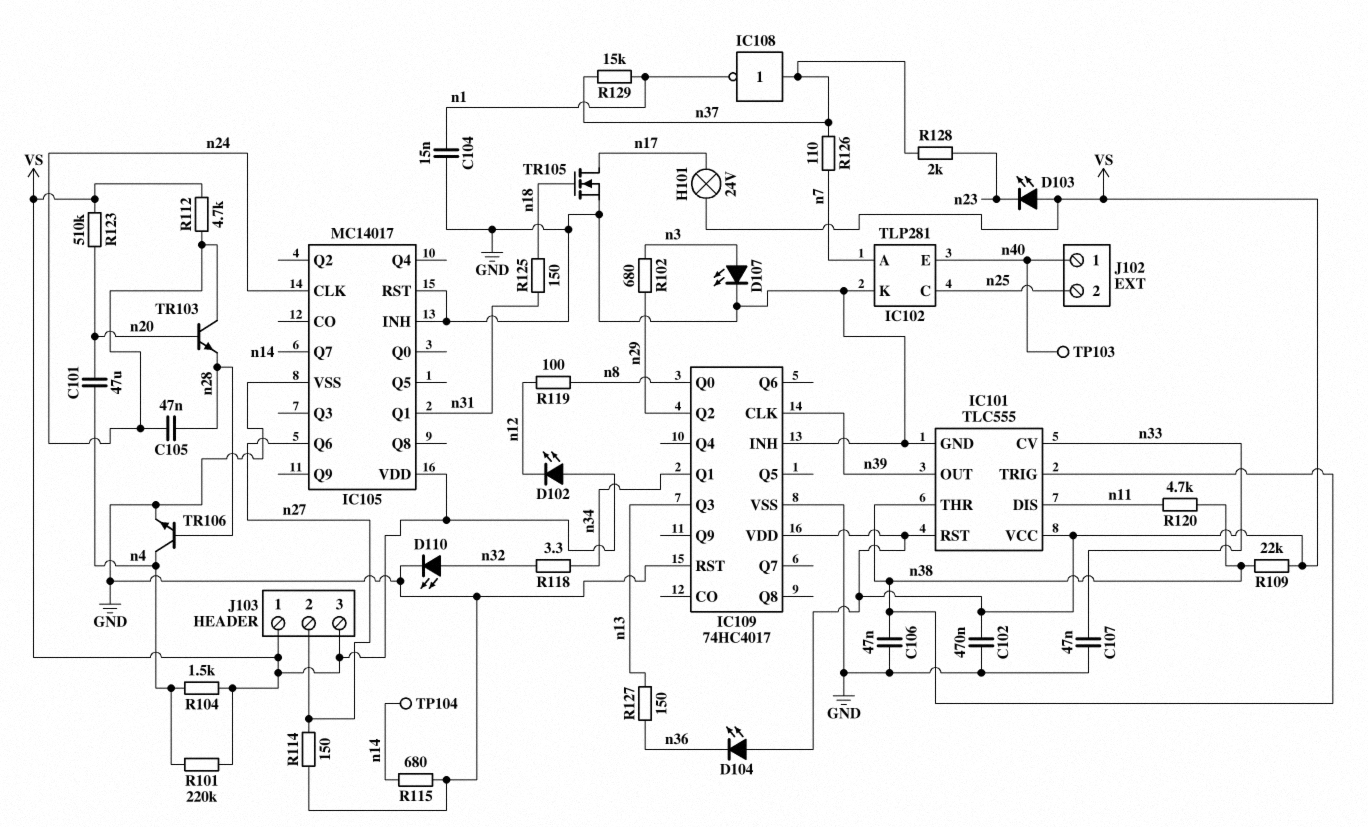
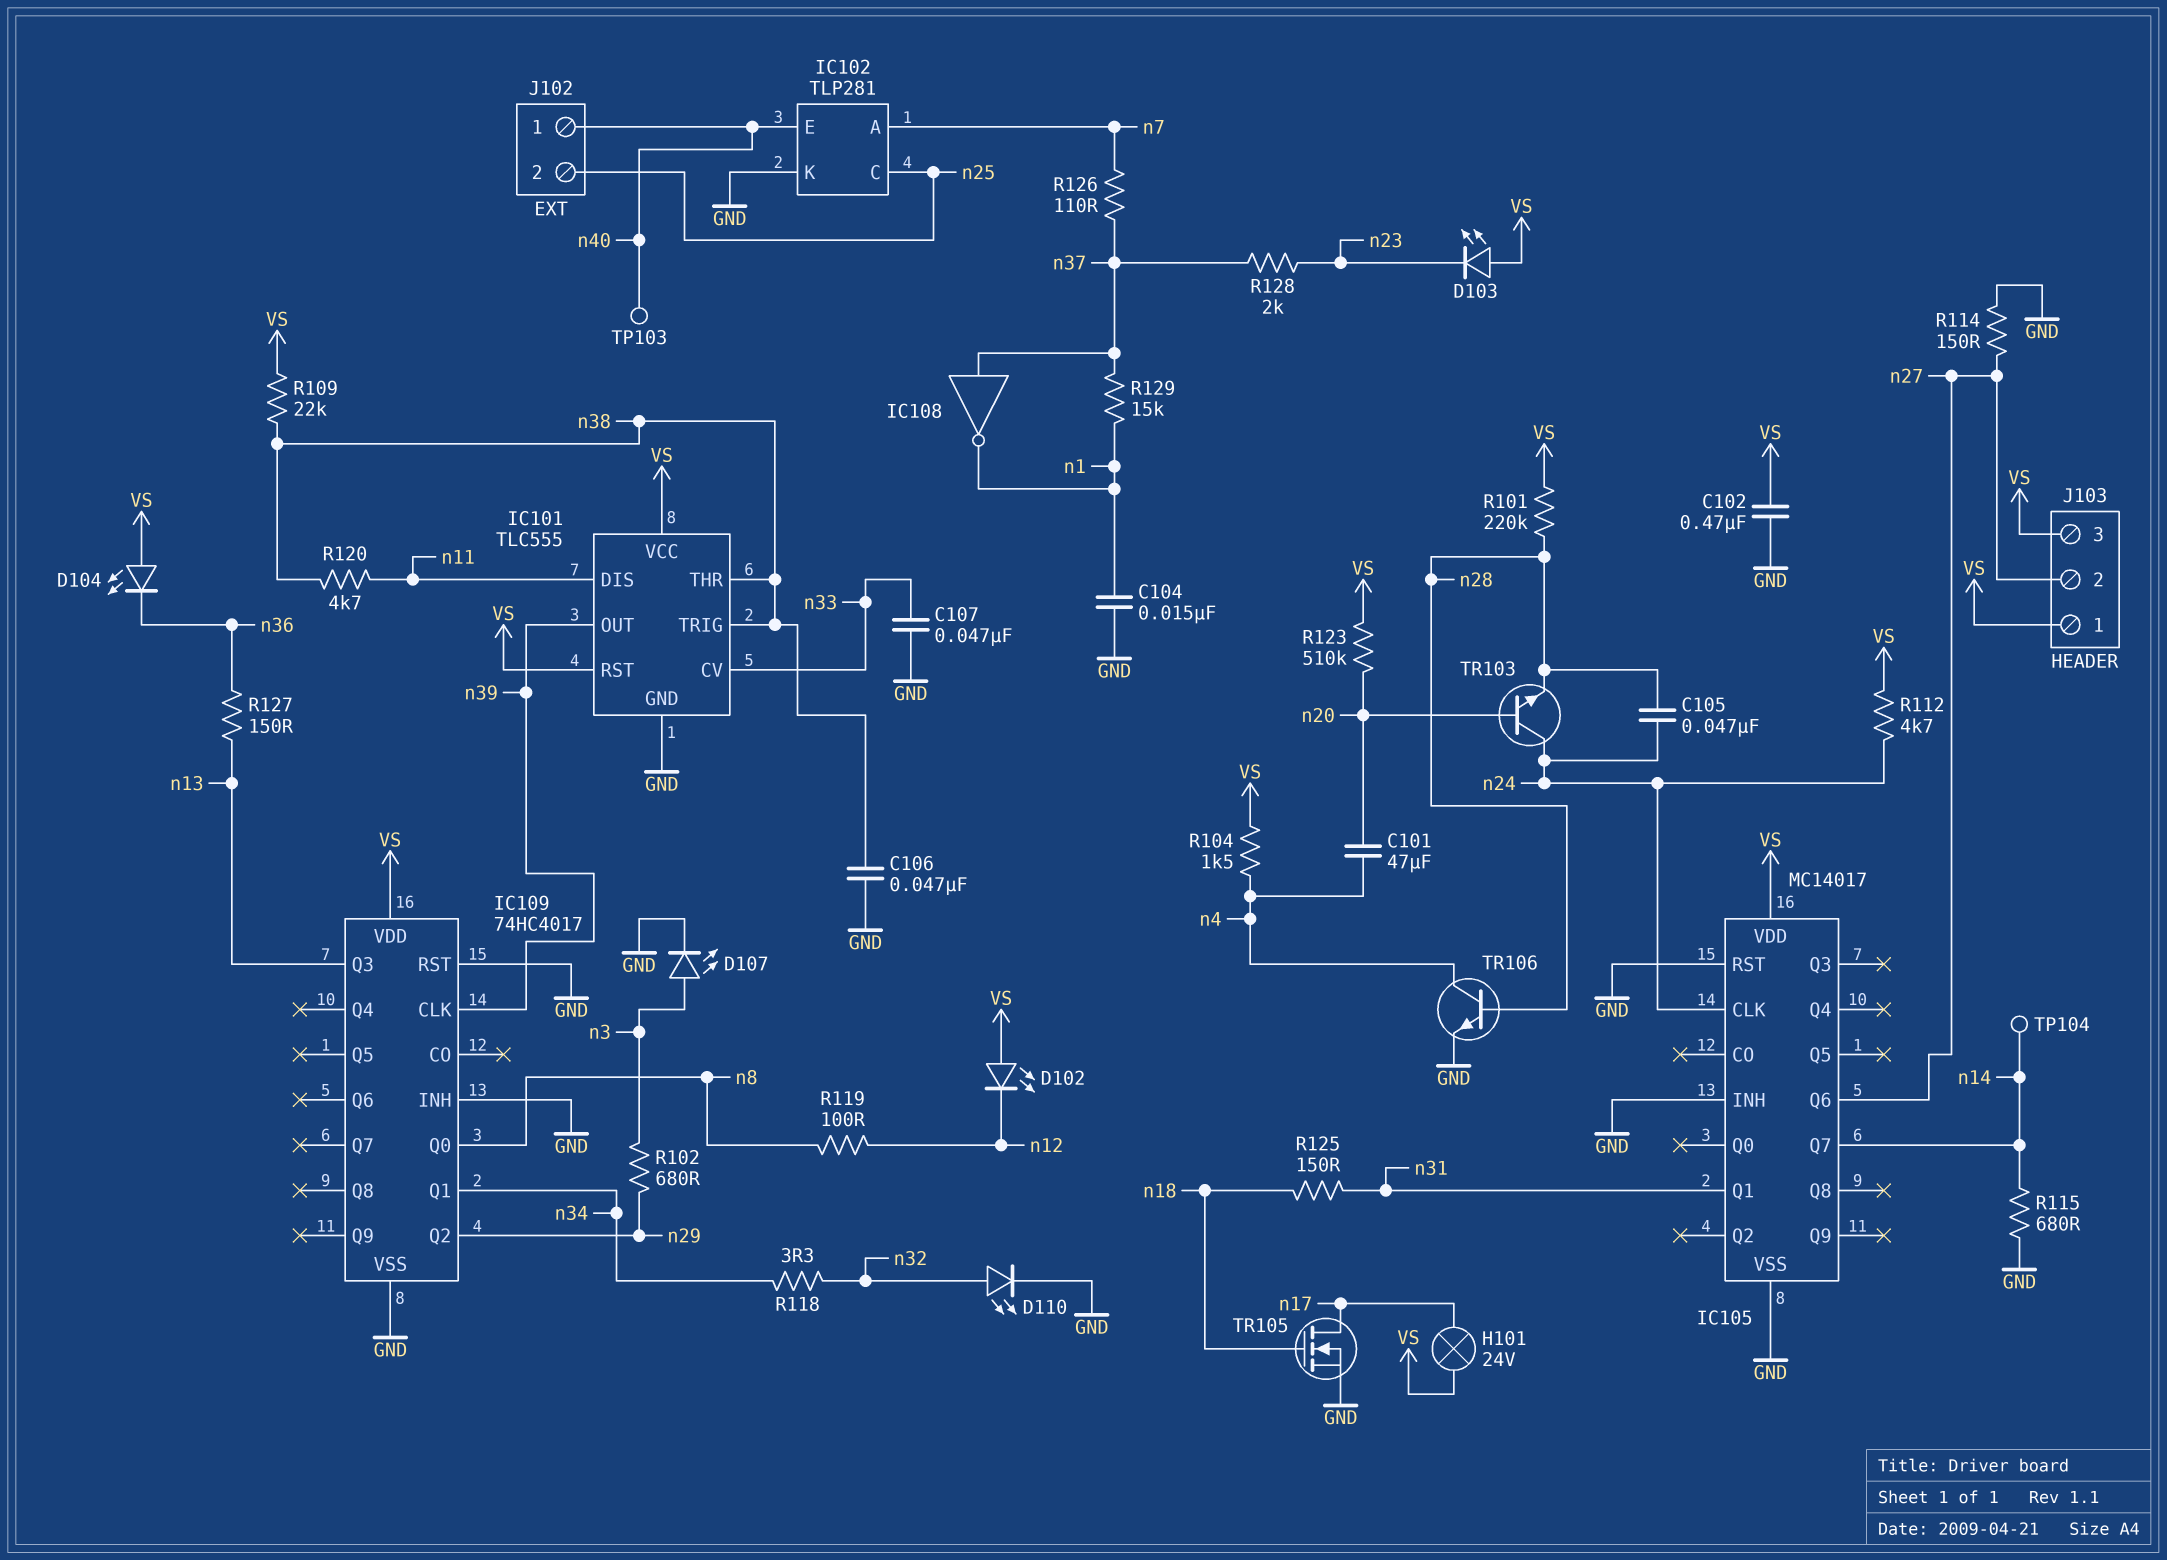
R101: 220k (VS, n4) -> 220k (VS, n28)

